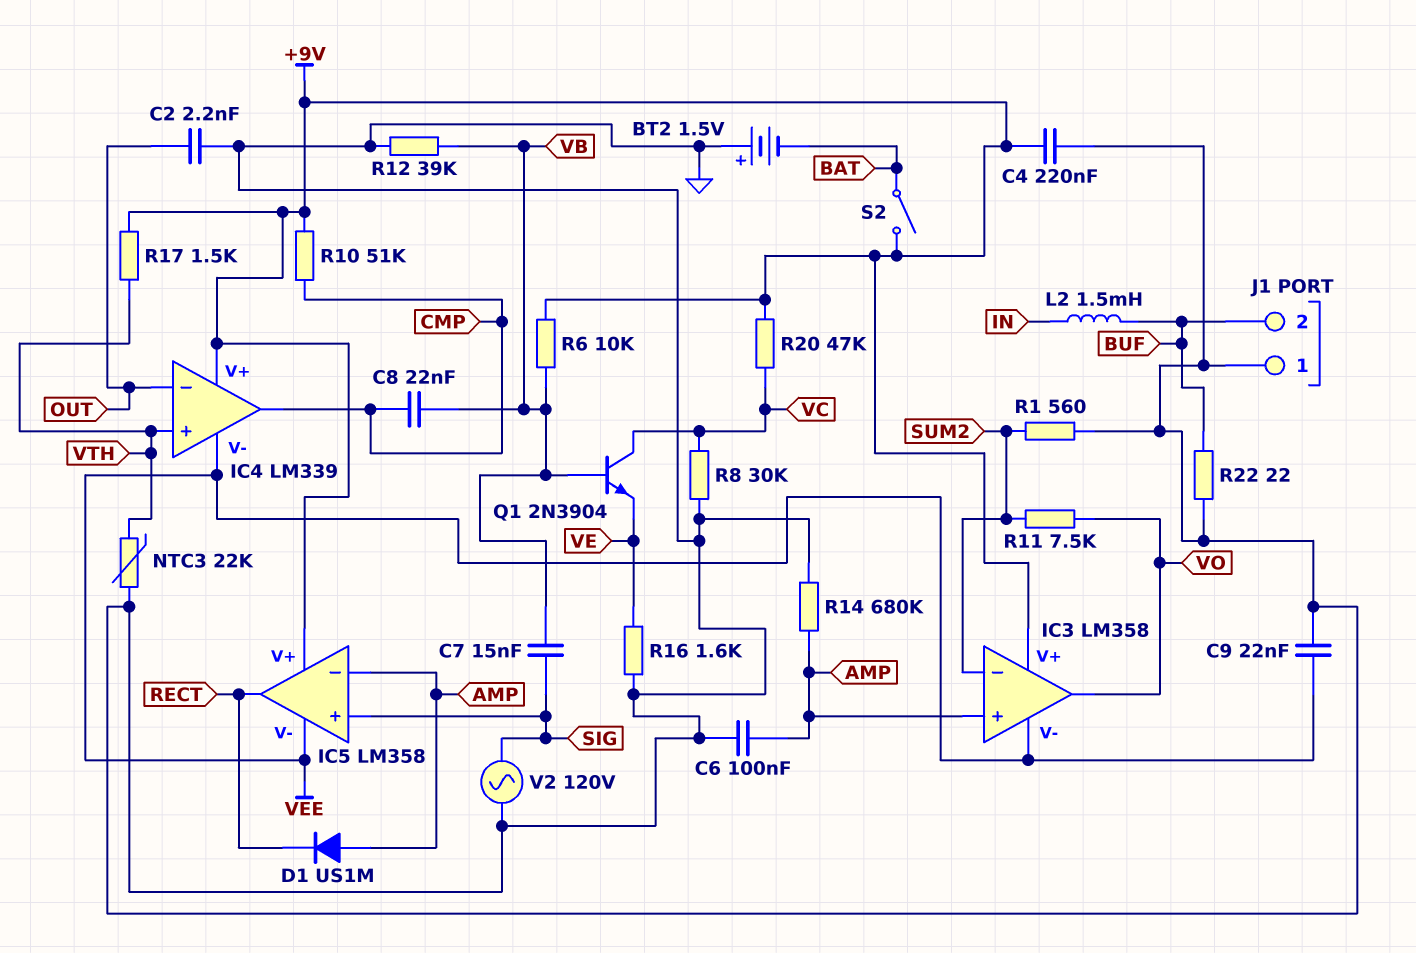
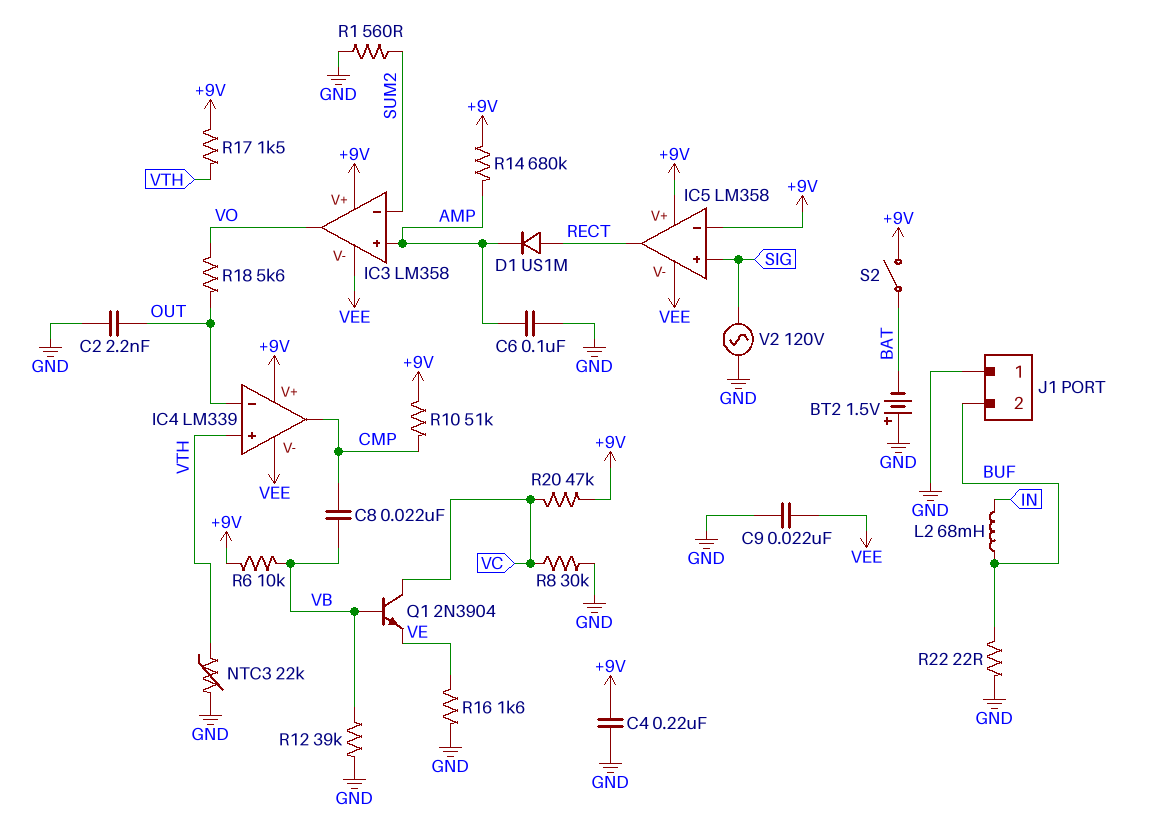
C7: 15nF (SIG, VB) -> none
D1: diode US1M (A AMP, K RECT) -> diode US1M (A RECT, K AMP)
IC5 pin in-: AMP -> +9V
L2: 1.5mH (BUF, IN) -> 68mH (BUF, IN)
R11: 7.5k (SUM2, VO) -> none
R14: 680k (AMP, GND) -> 680k (+9V, AMP)
R18: none -> 5.6k (OUT, VO)

